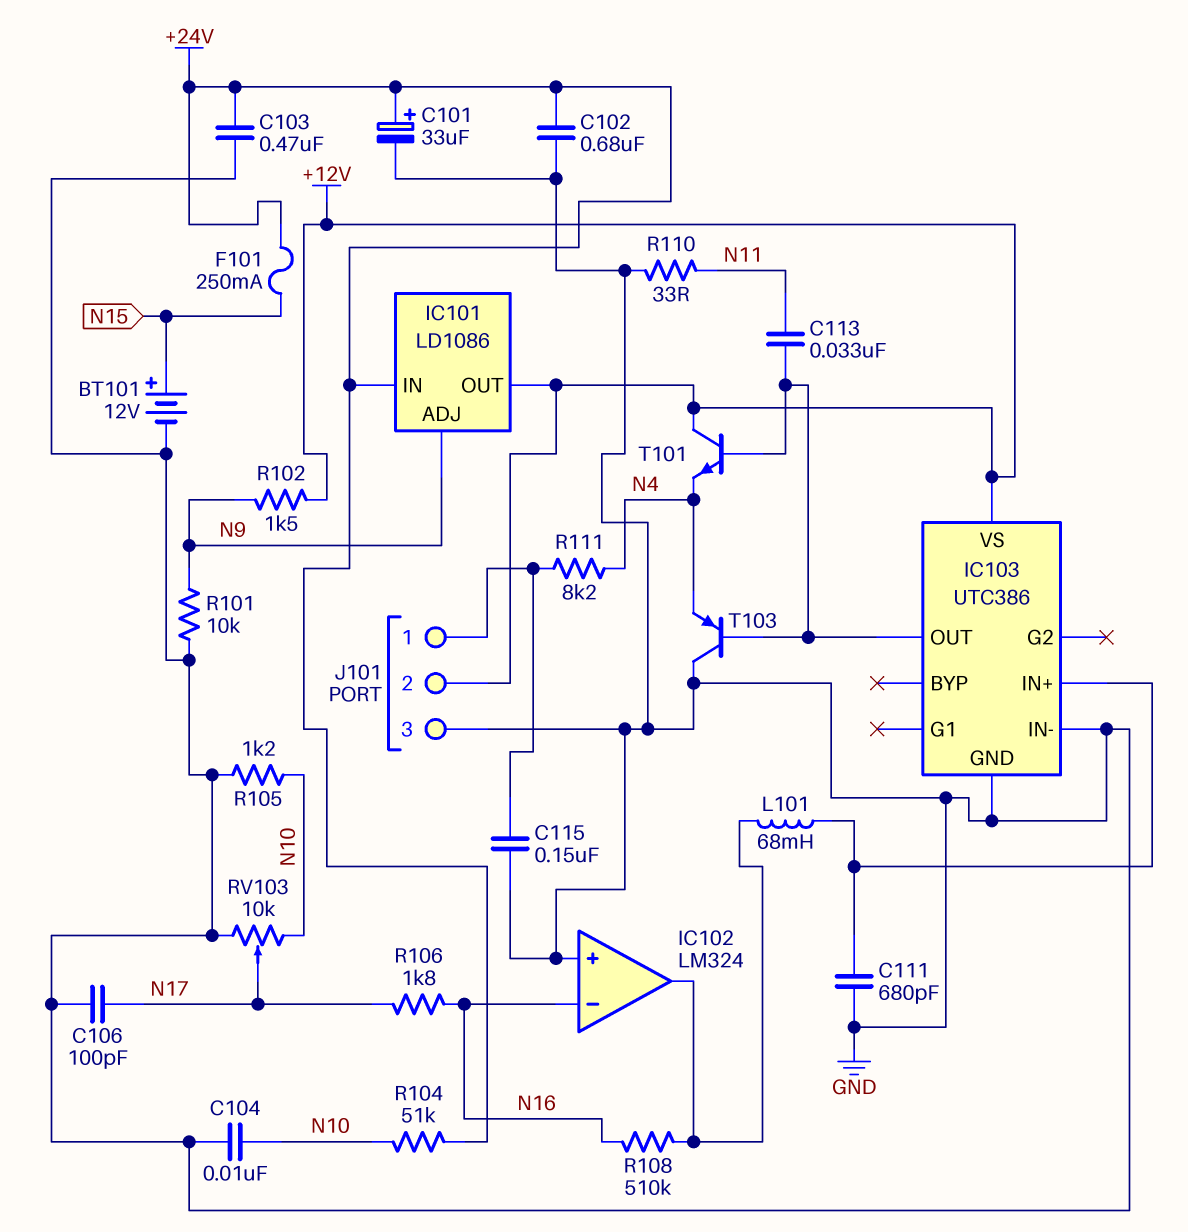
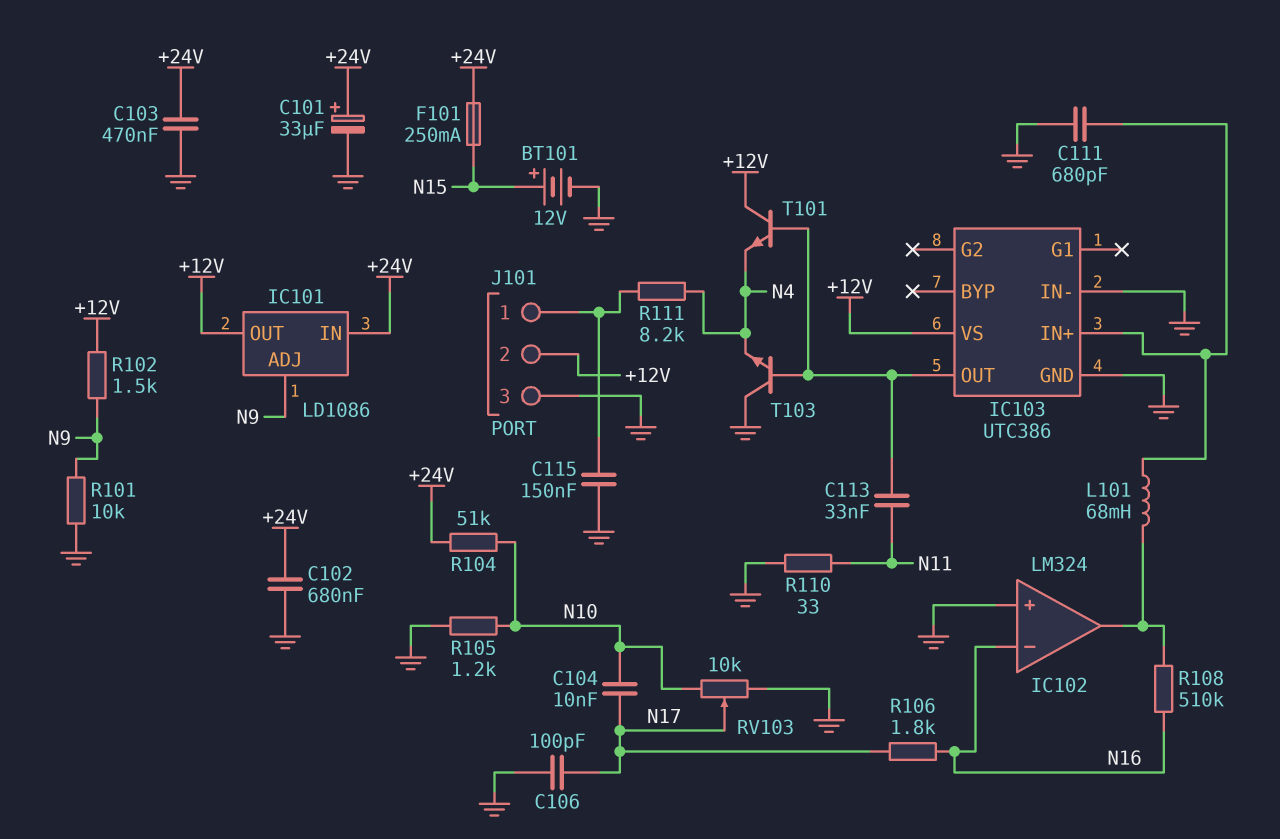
C104: 10nF (GND, N10) -> 10nF (N10, N17)
T103: PNP (B IC103/OUT, C GND, E N4) -> NPN (B IC103/OUT, C GND, E N4)

